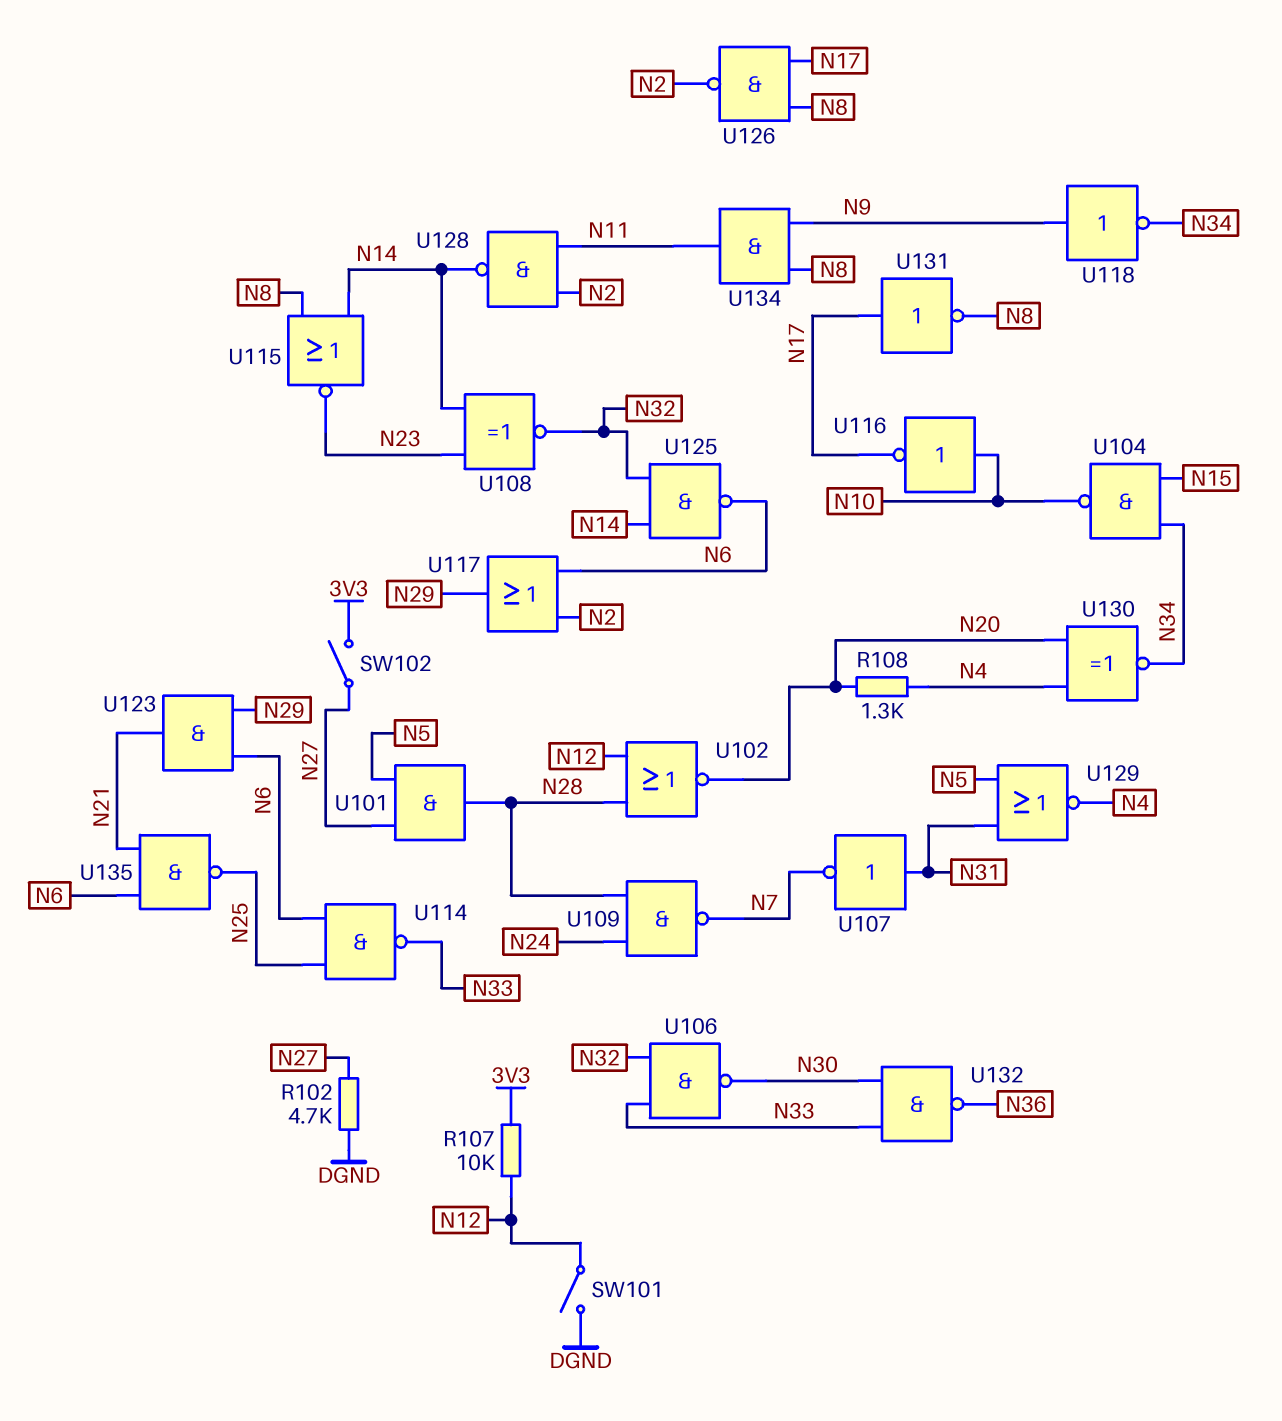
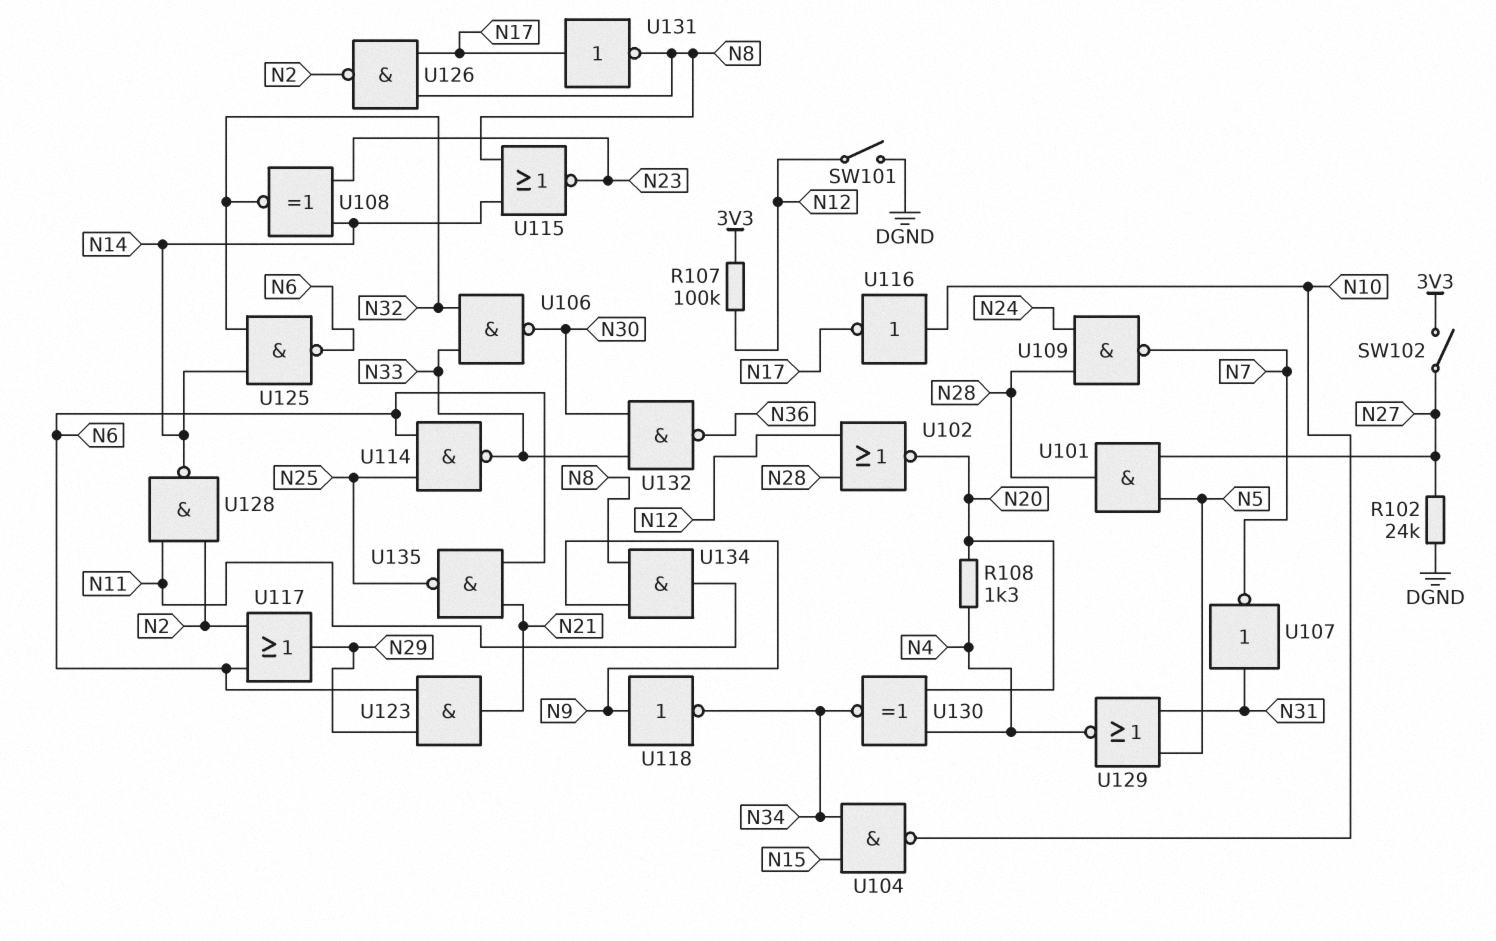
R102: 4.7k (DGND, N27) -> 24k (DGND, N27)
R107: 10k (3V3, N12) -> 100k (3V3, N12)

